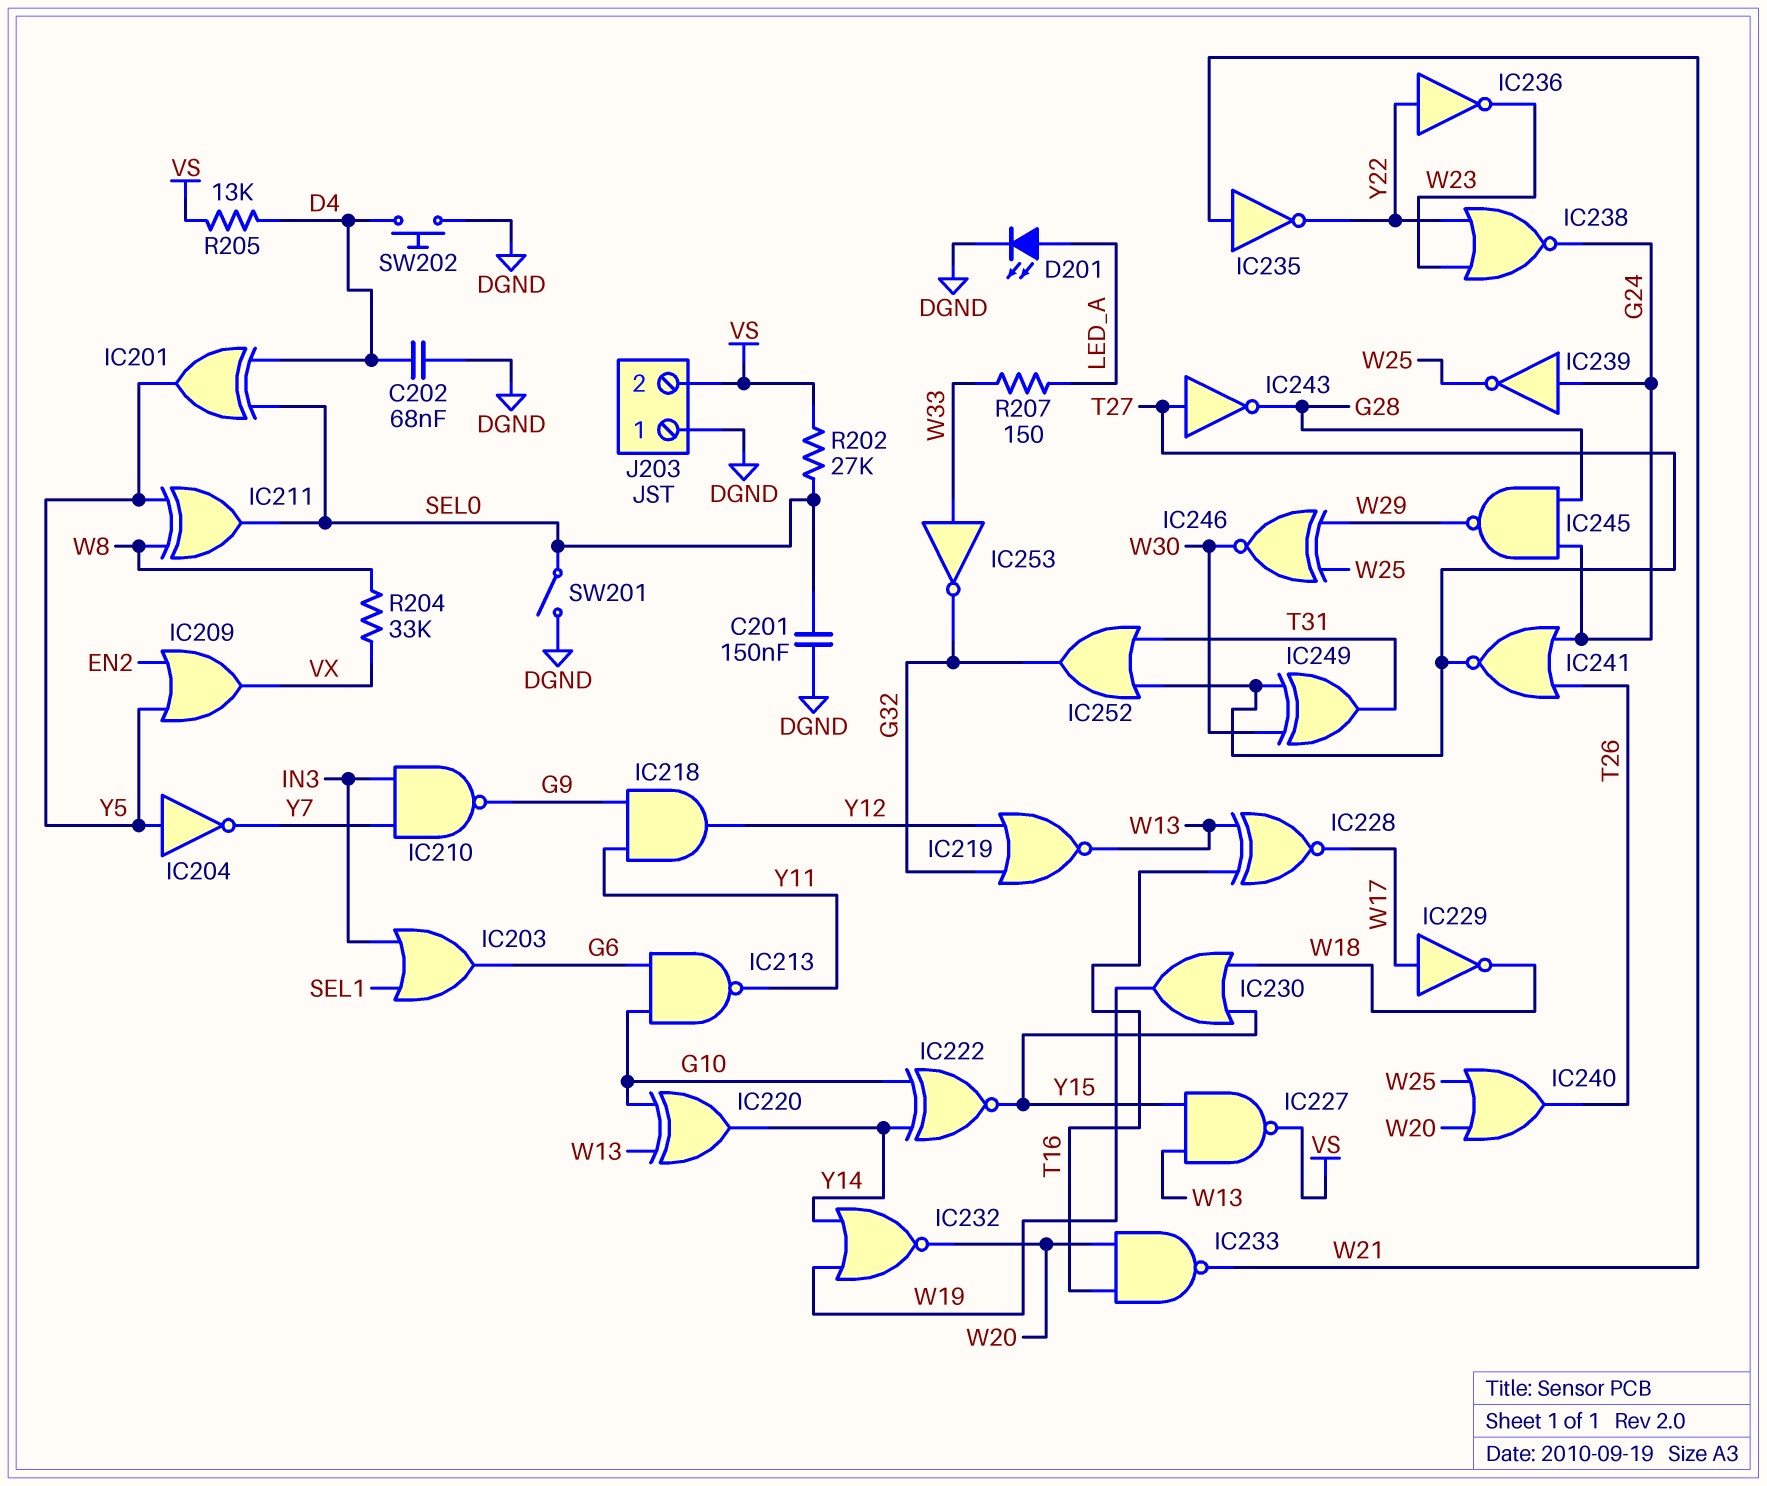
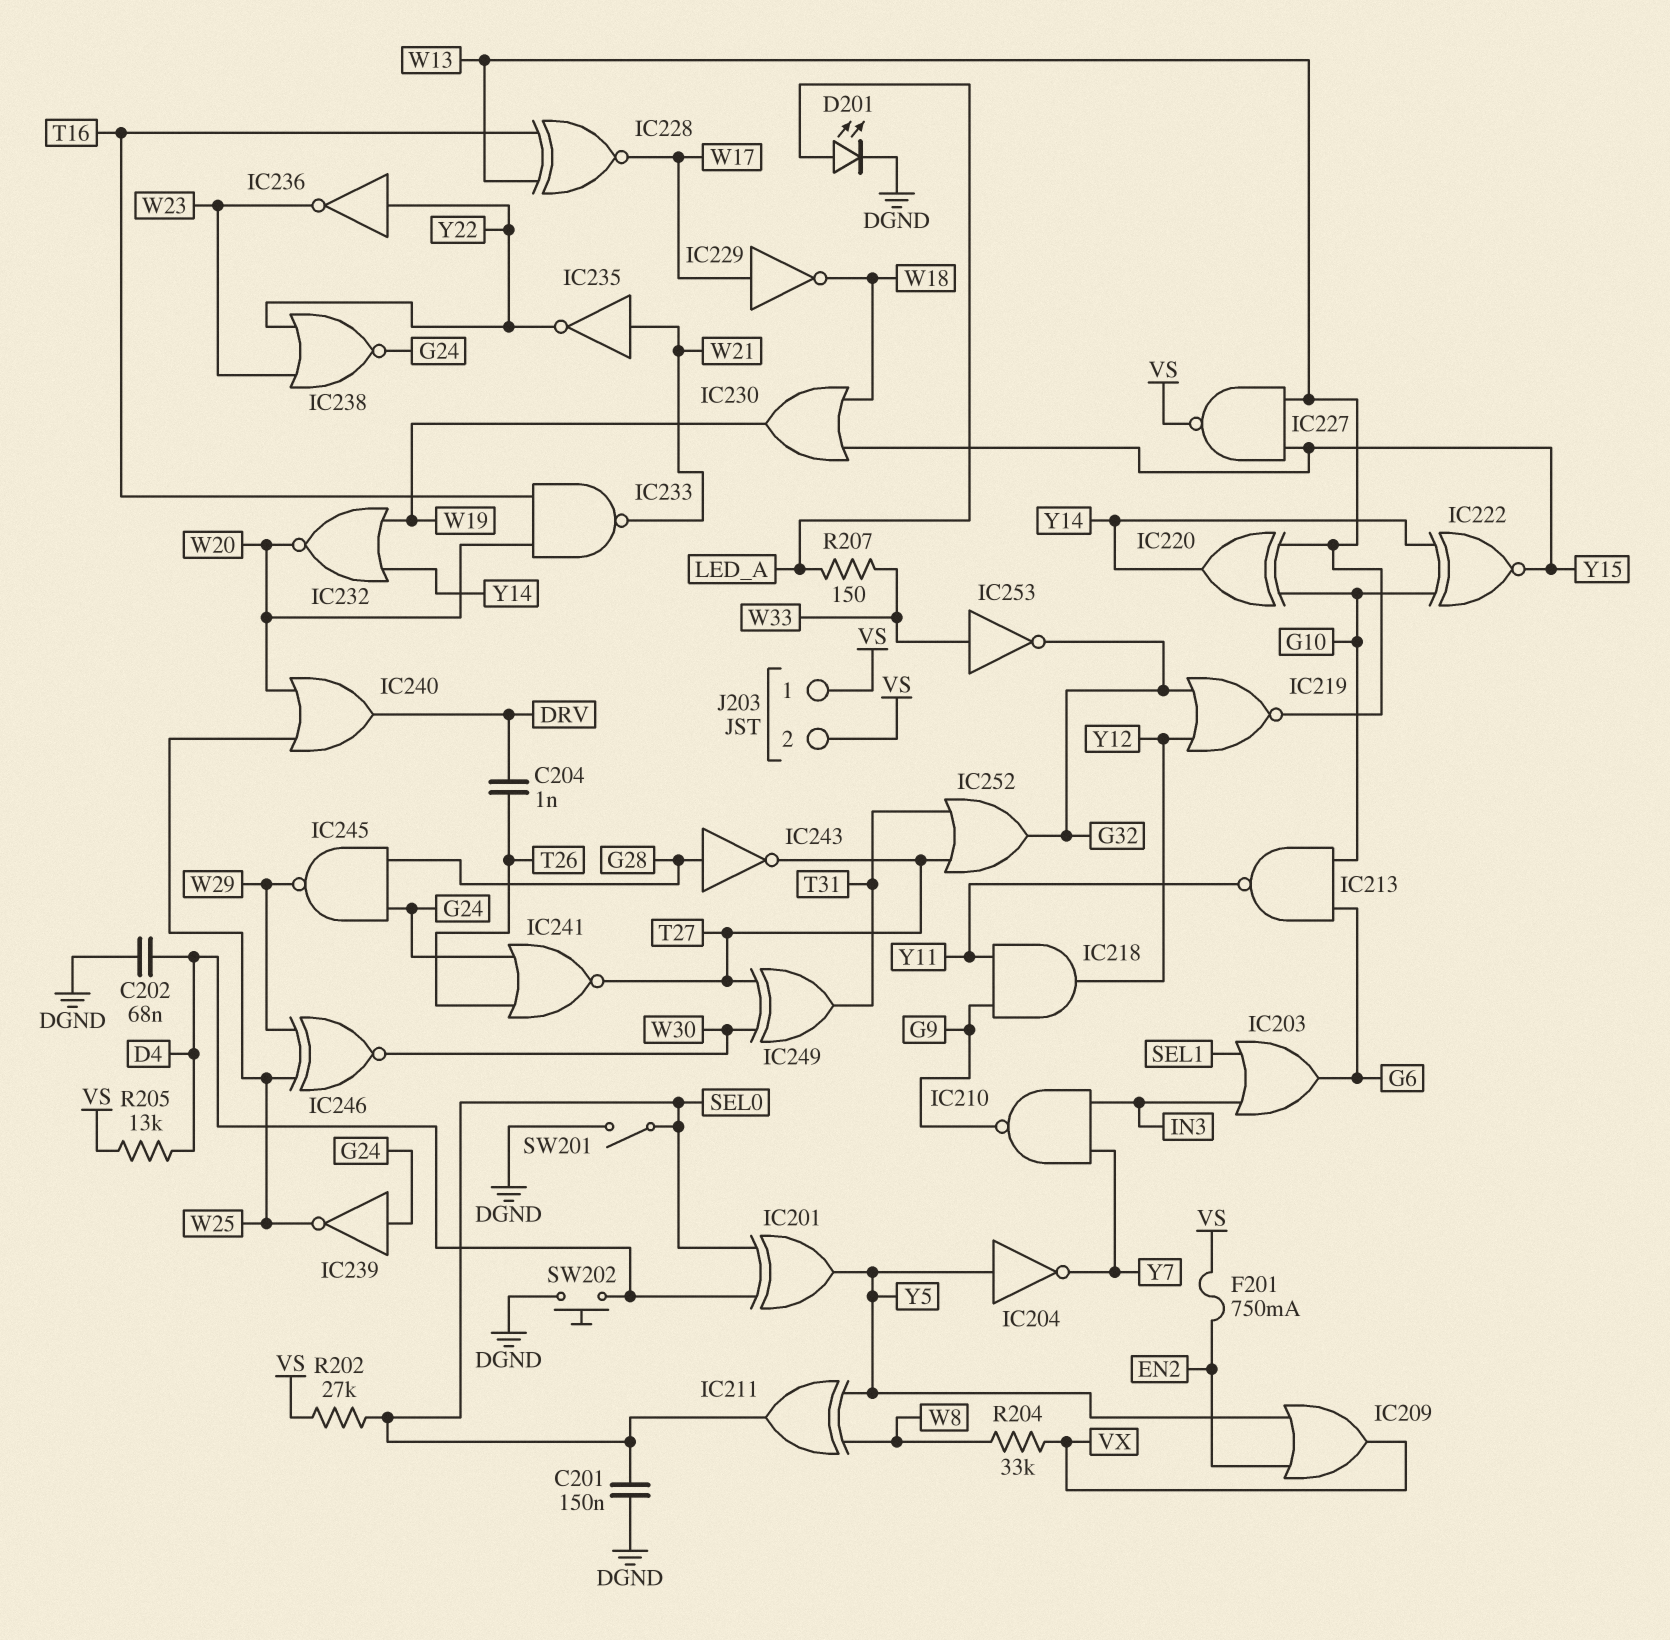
C204: none -> 1nF (DRV, T26)
F201: none -> 750mA (EN2, VS)
IC240: OR (in W20, in W25, out T26) -> OR (in W20, in W25, out DRV)
IC243: NOT (in T27, out G28) -> NOT (in G28, out T27)
J203 pin 1: DGND -> VS

